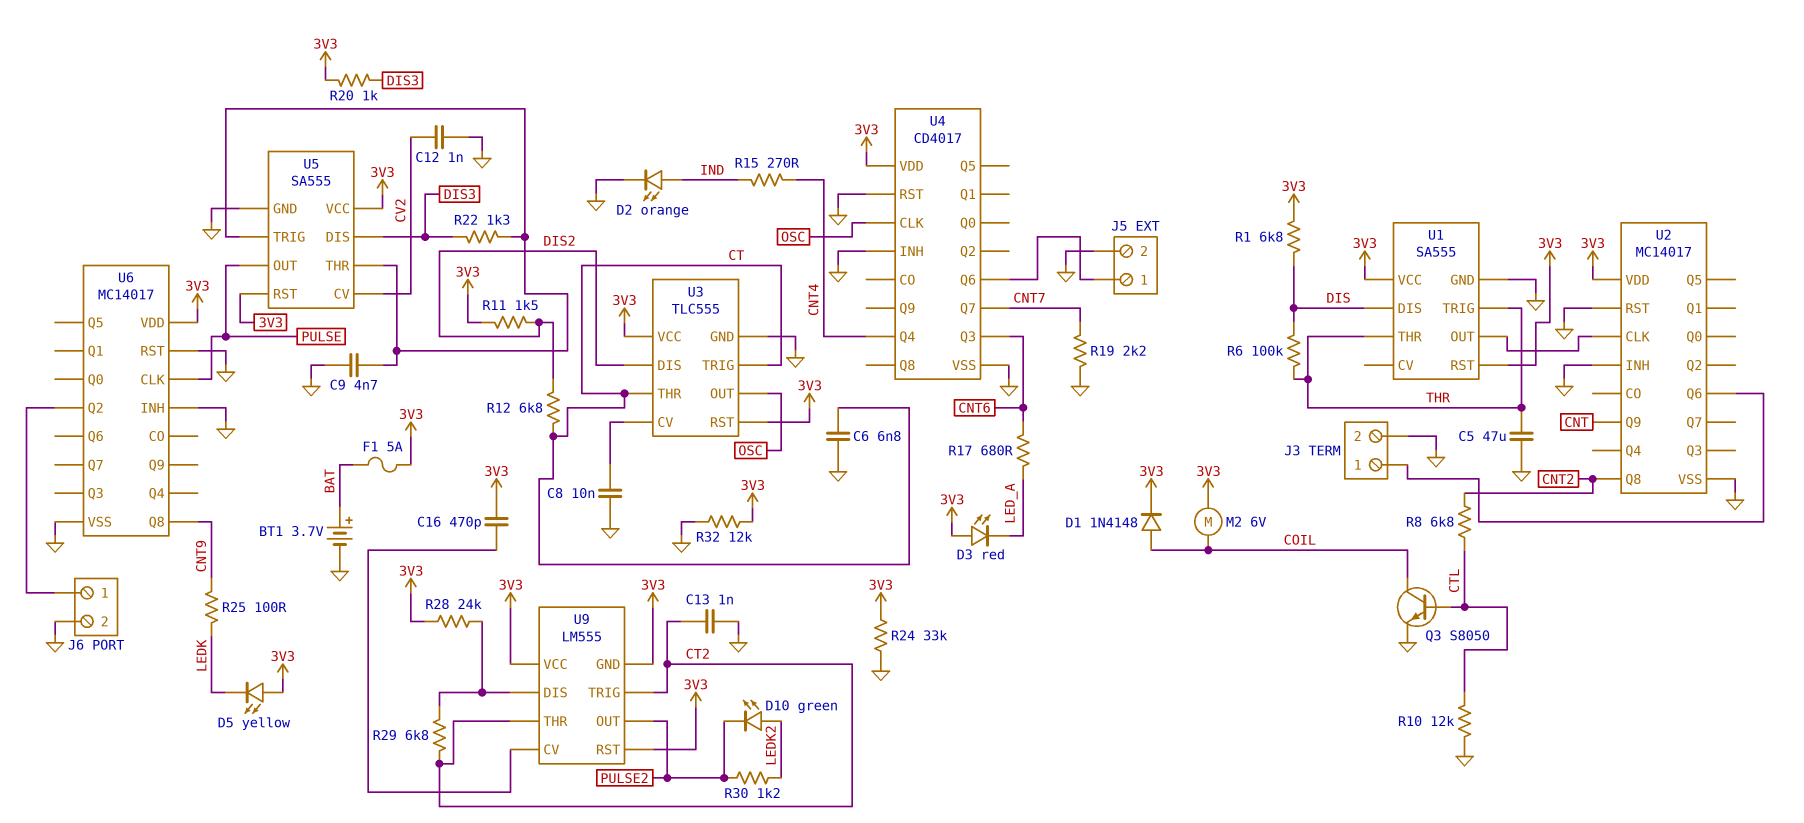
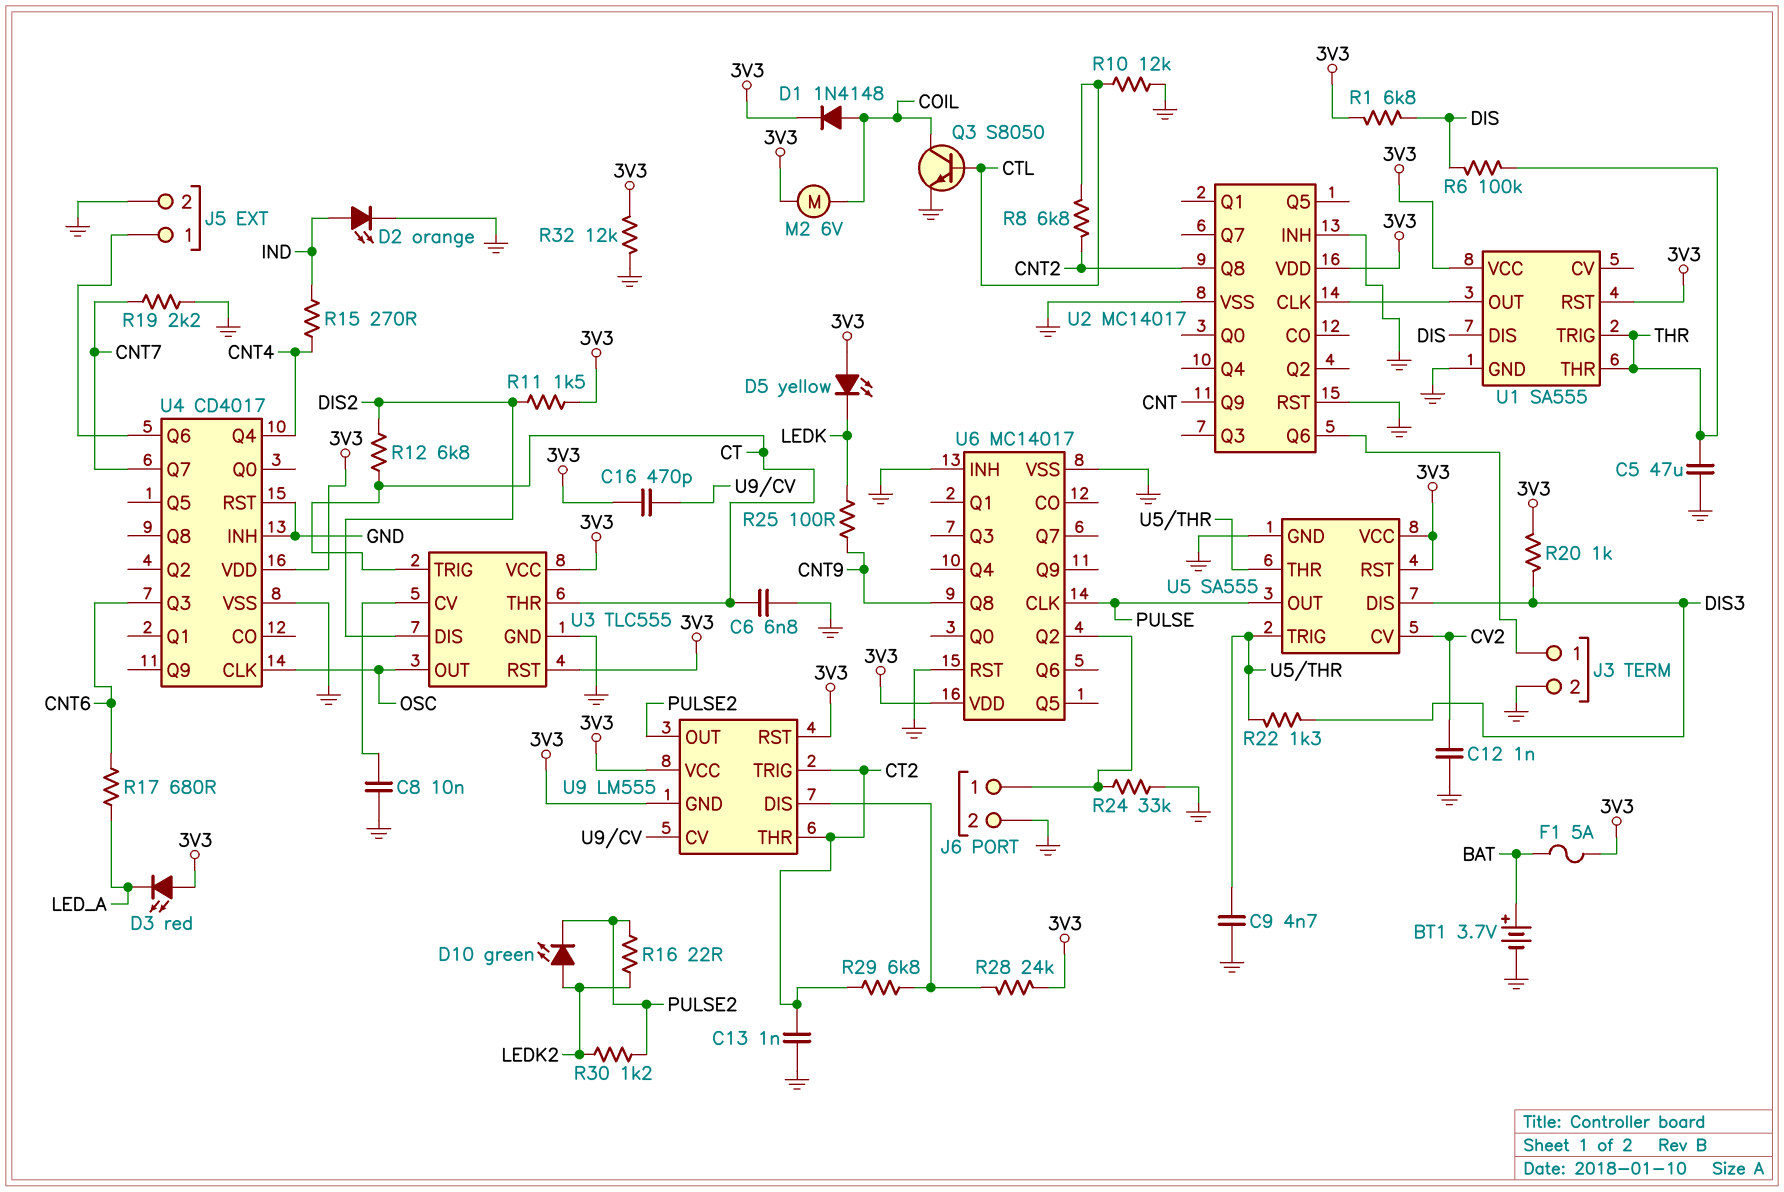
R16: none -> 22 (LEDK2, PULSE2)
R24: 33k (3V3, GND) -> 33k (GND, J6/1)

